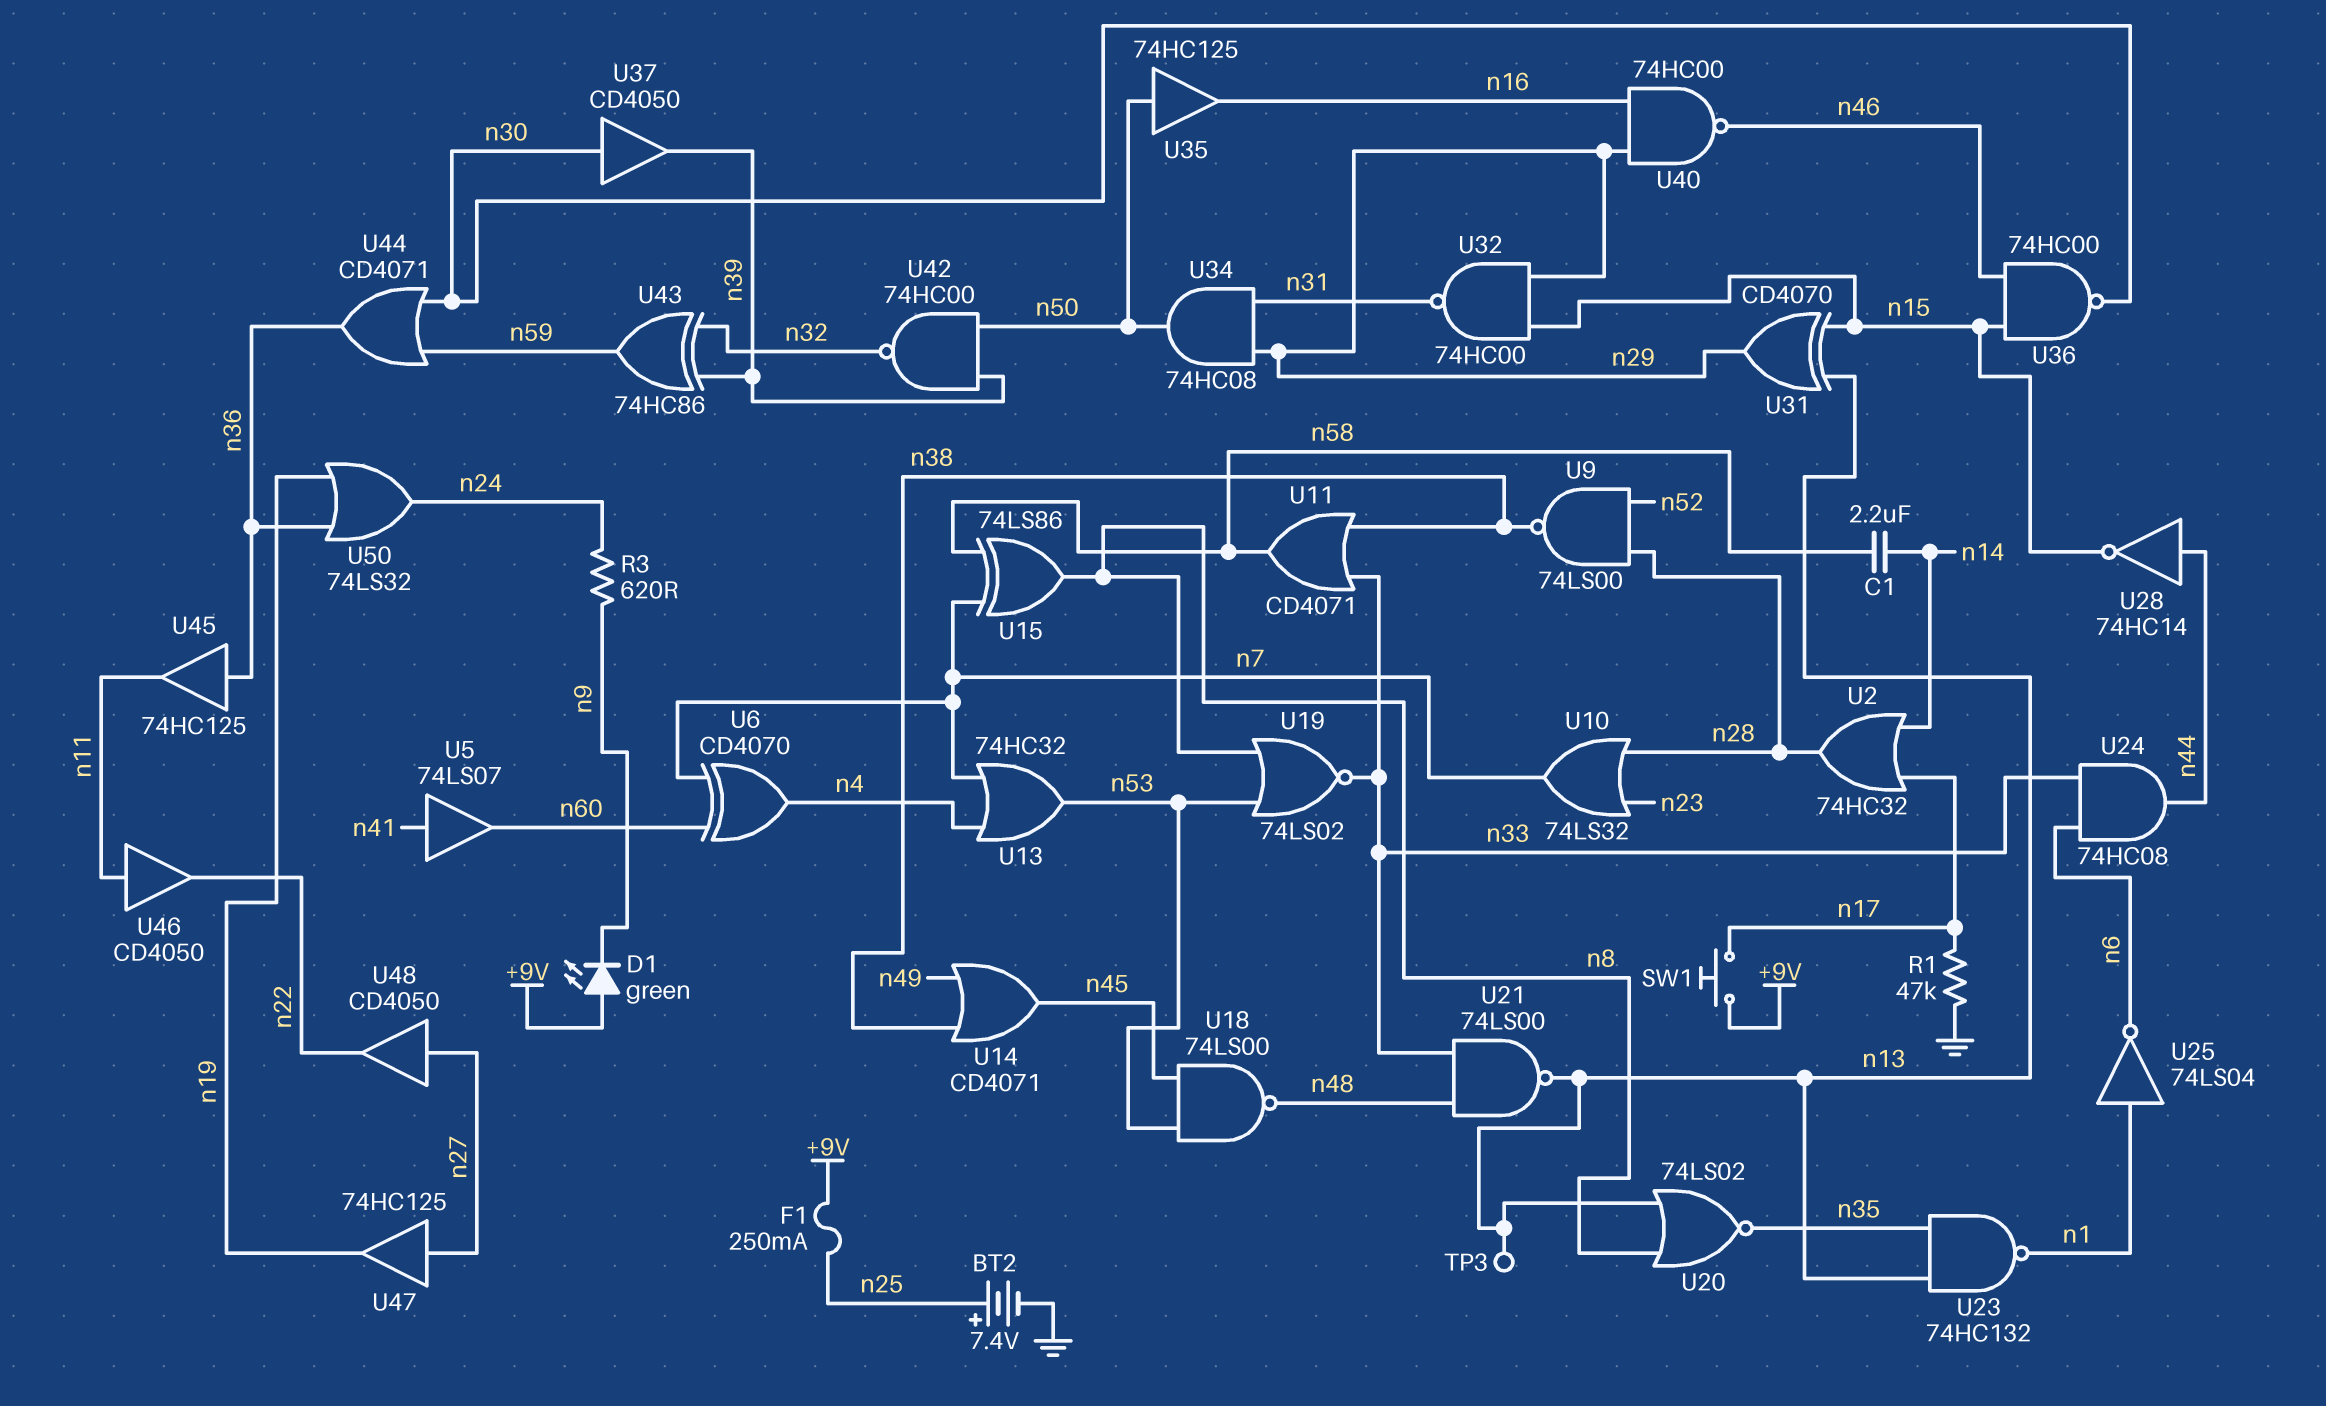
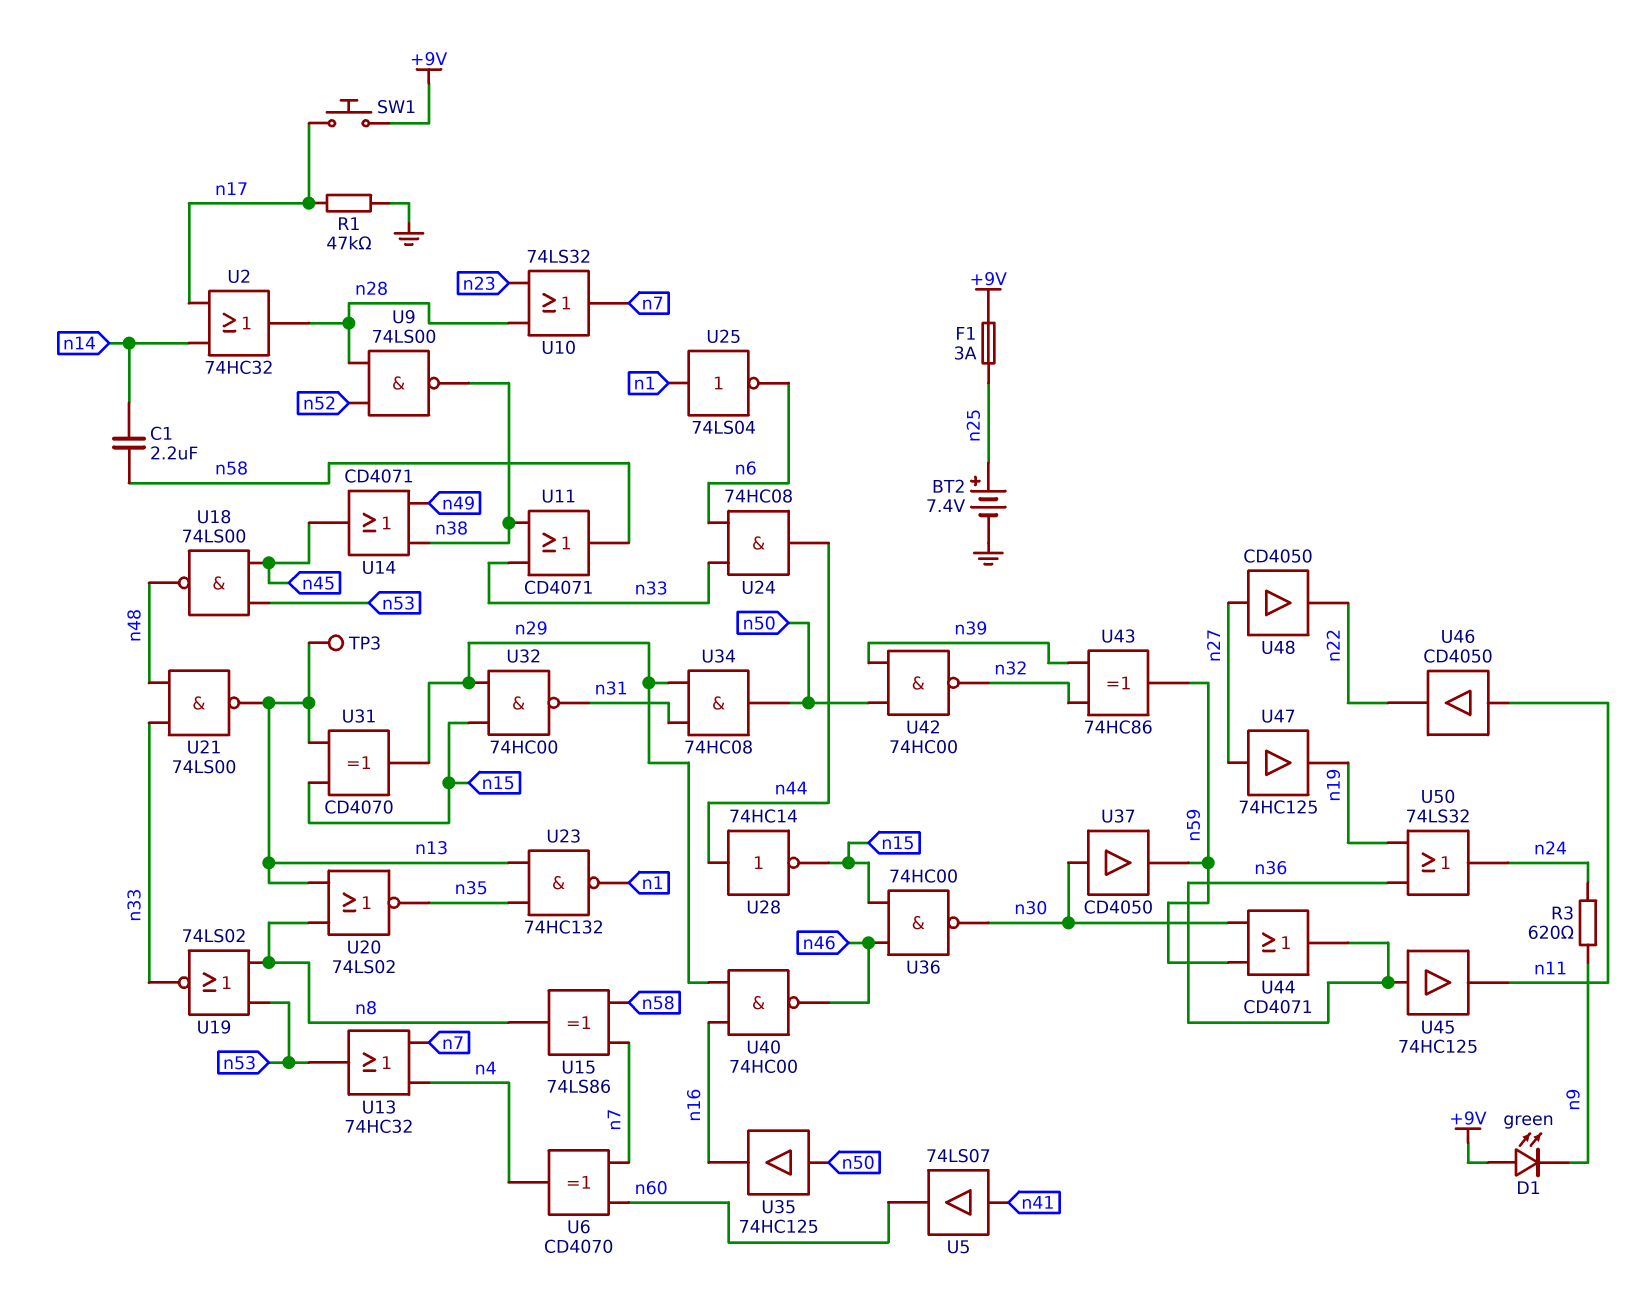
F1: 250mA (+9V, n25) -> 3A (+9V, n25)
U37: buffer CD4050 (in n30, out n39) -> buffer CD4050 (in n30, out n59)

